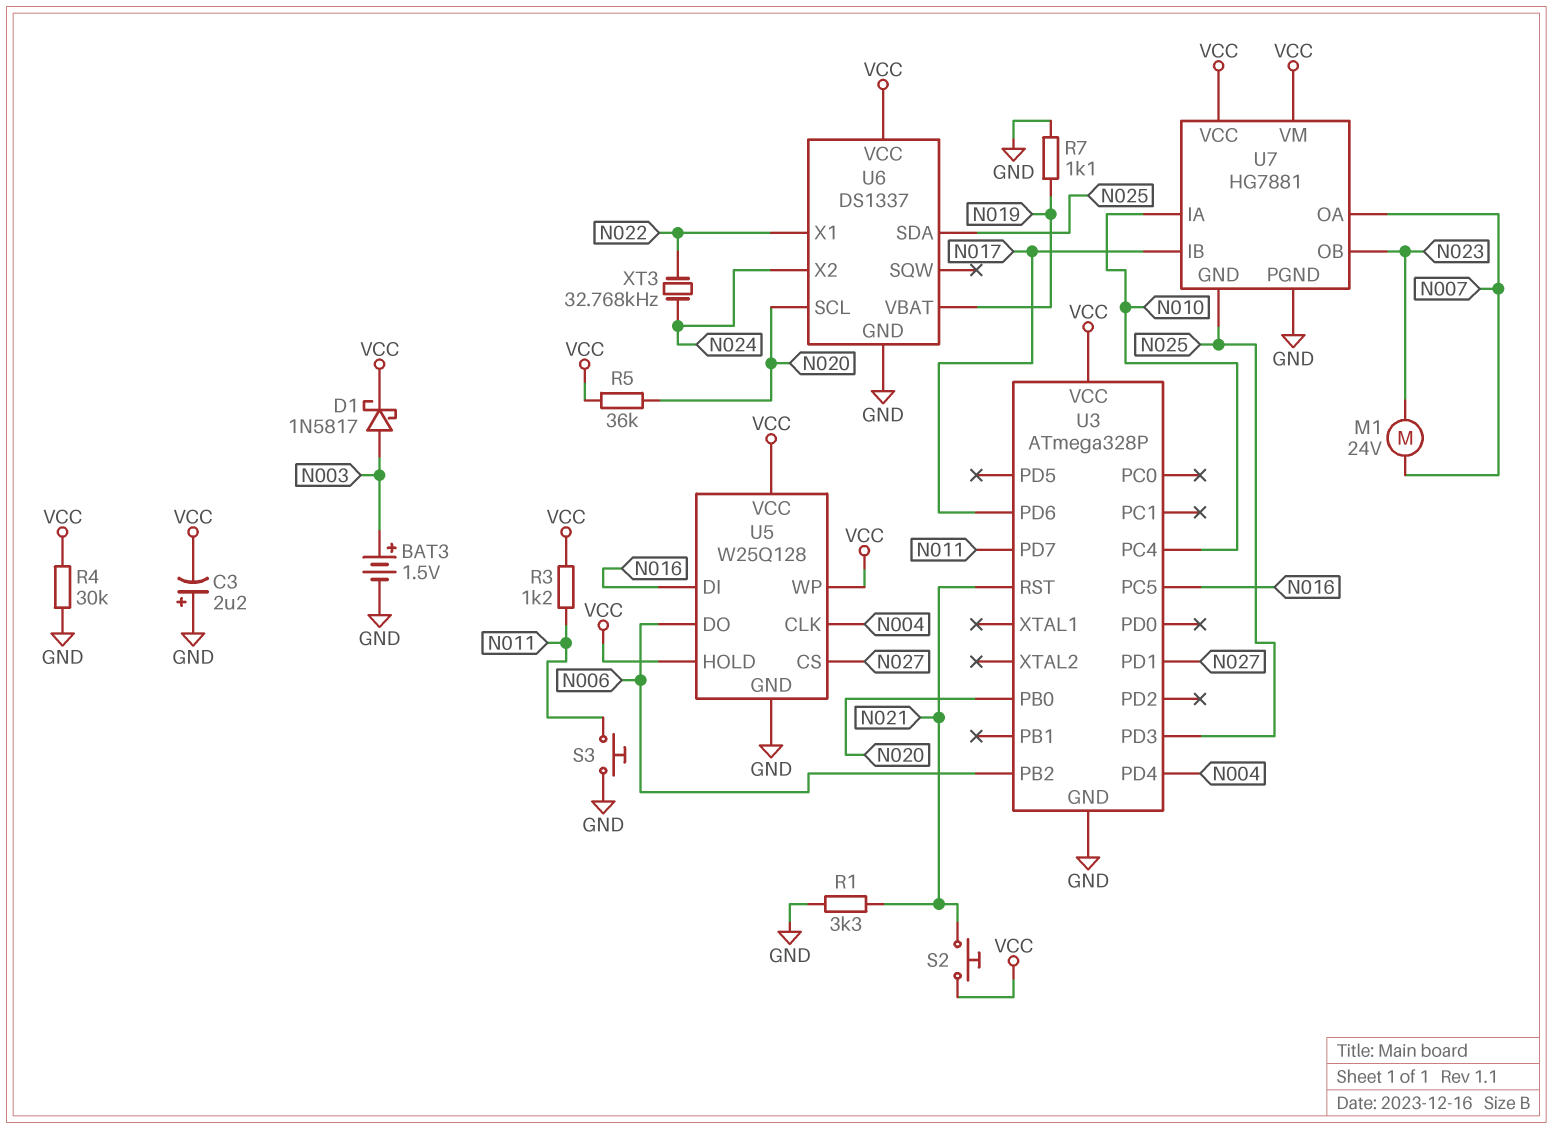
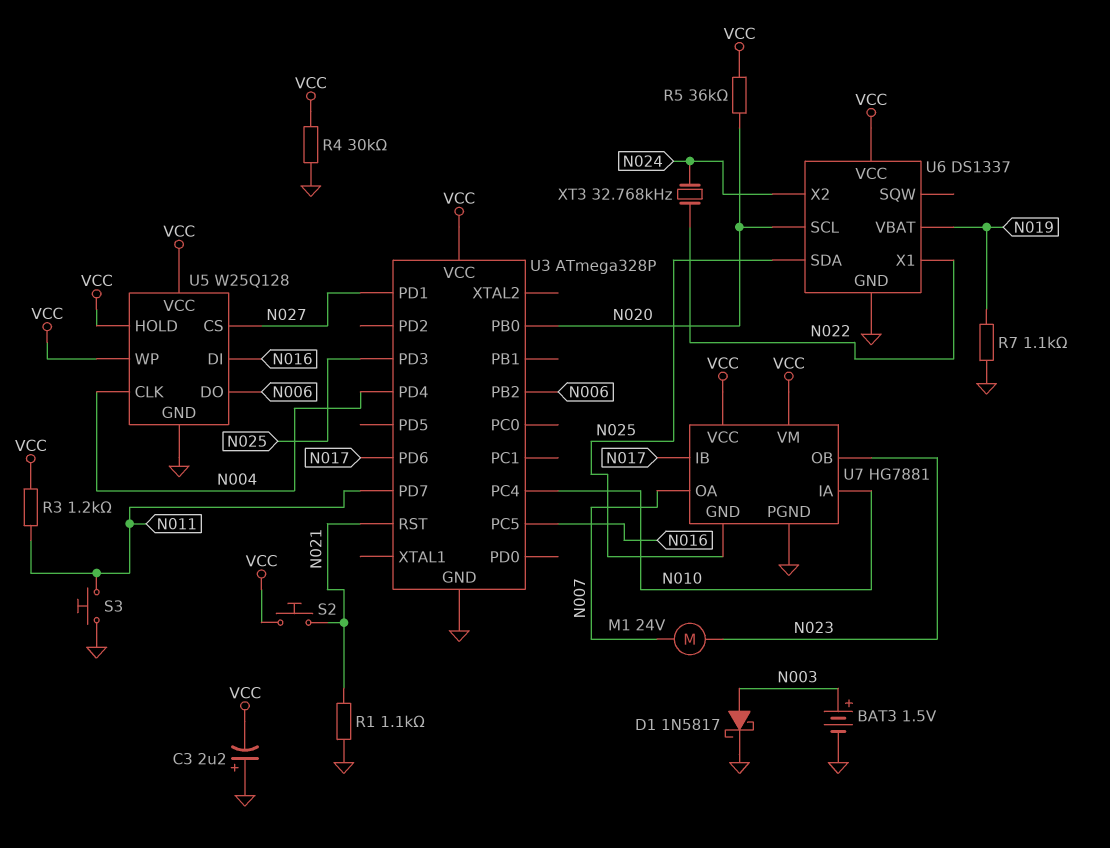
D1: schottky 1N5817 (A N003, K VCC) -> schottky 1N5817 (A N003, K GND)
R1: 3.3k (GND, N021) -> 1.1k (GND, N021)

